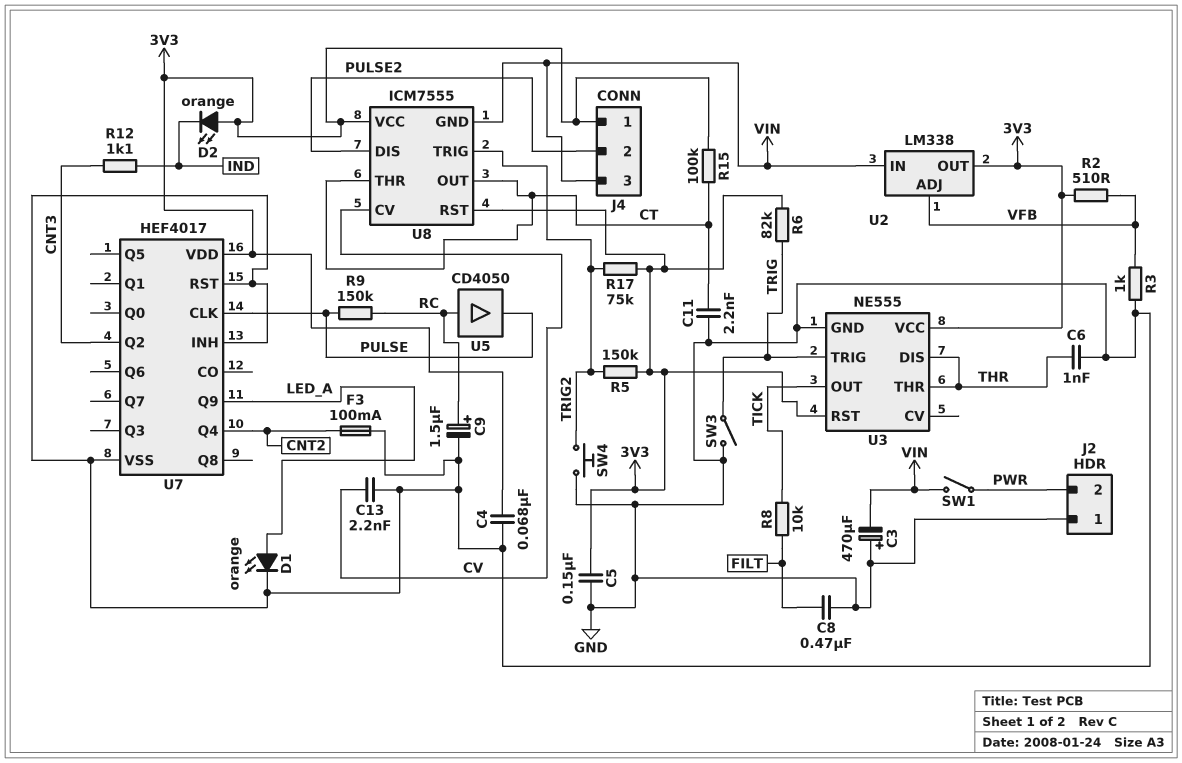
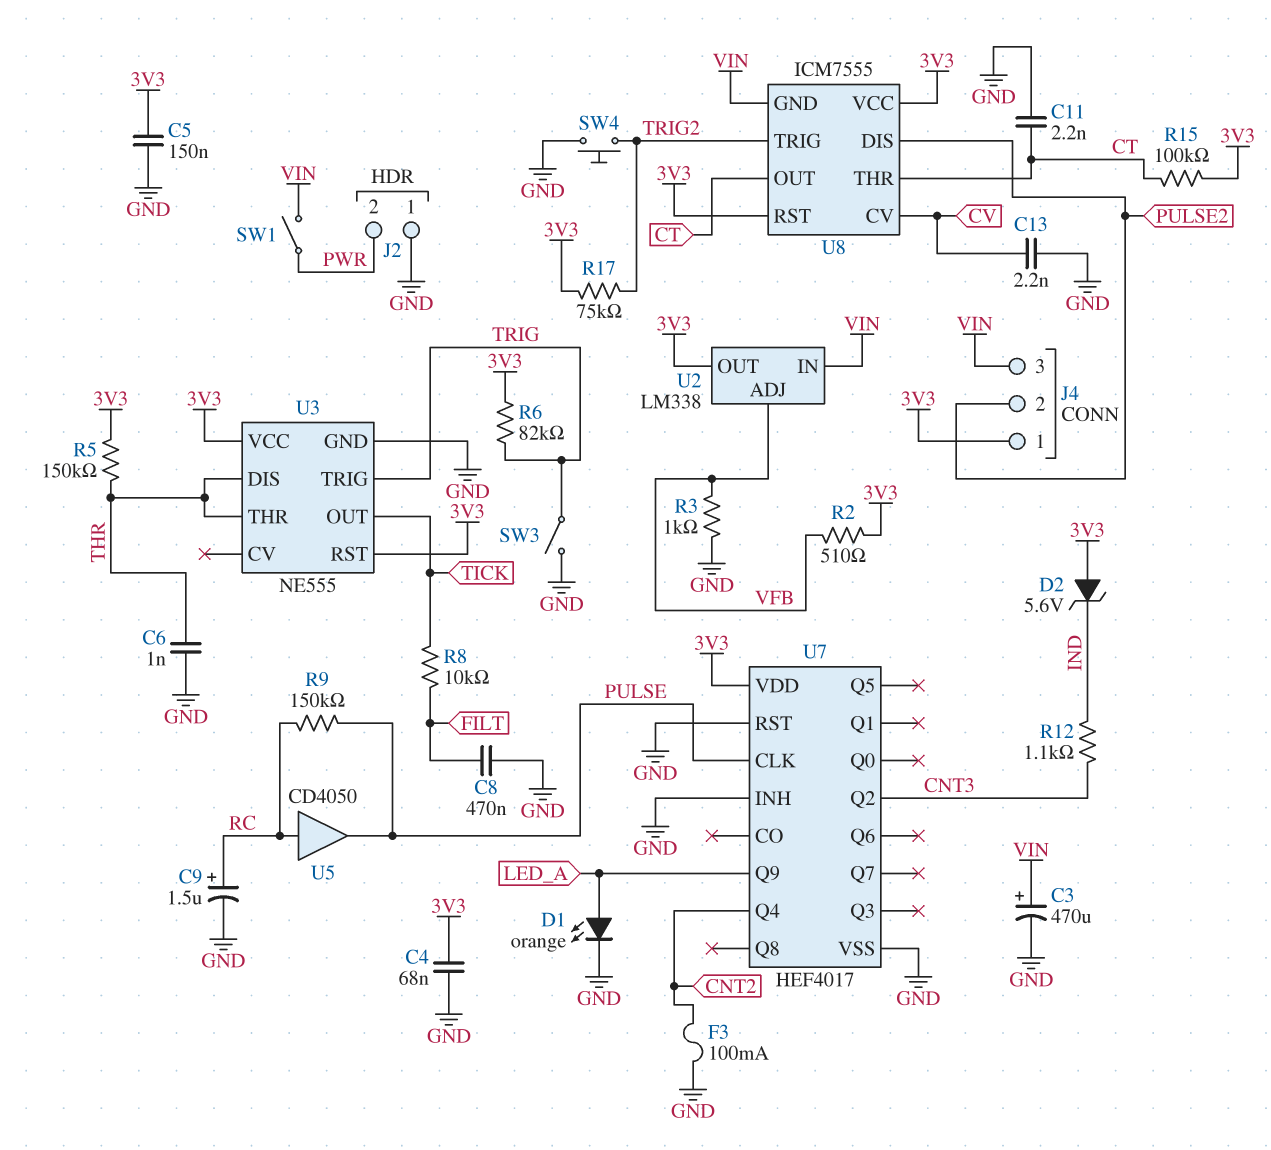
C3: 470uF (plus GND, minus VIN) -> 470uF (plus VIN, minus GND)
D2: LED orange (A 3V3, K IND) -> zener 5.6V (A 3V3, K IND)
R5: 150k (3V3, TRIG2) -> 150k (3V3, THR)

